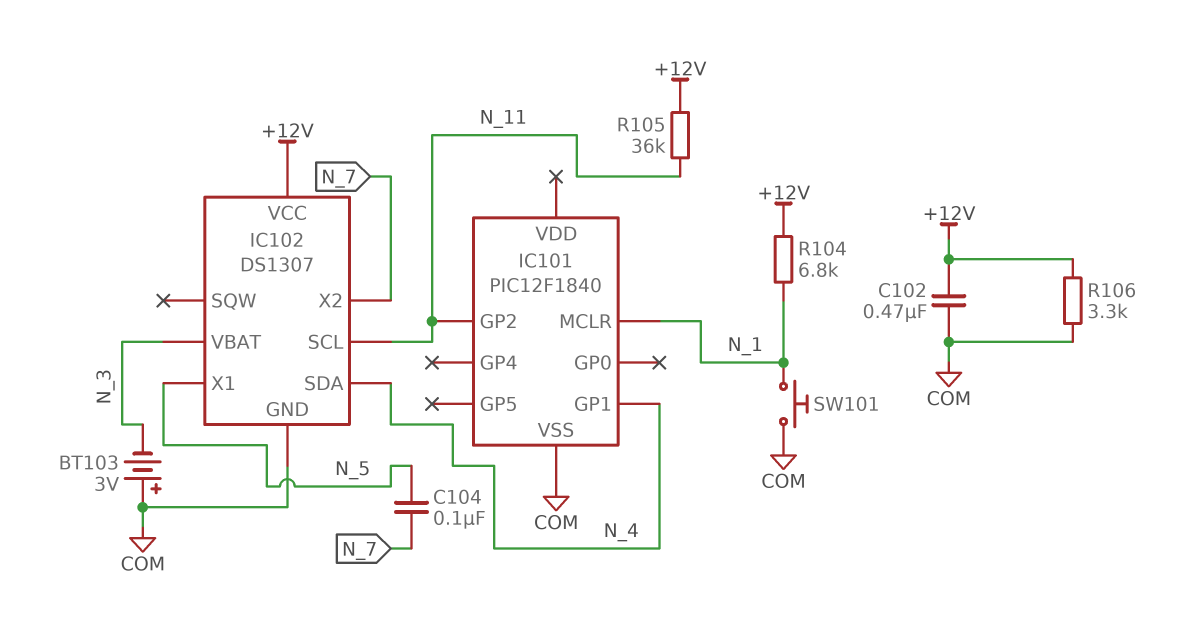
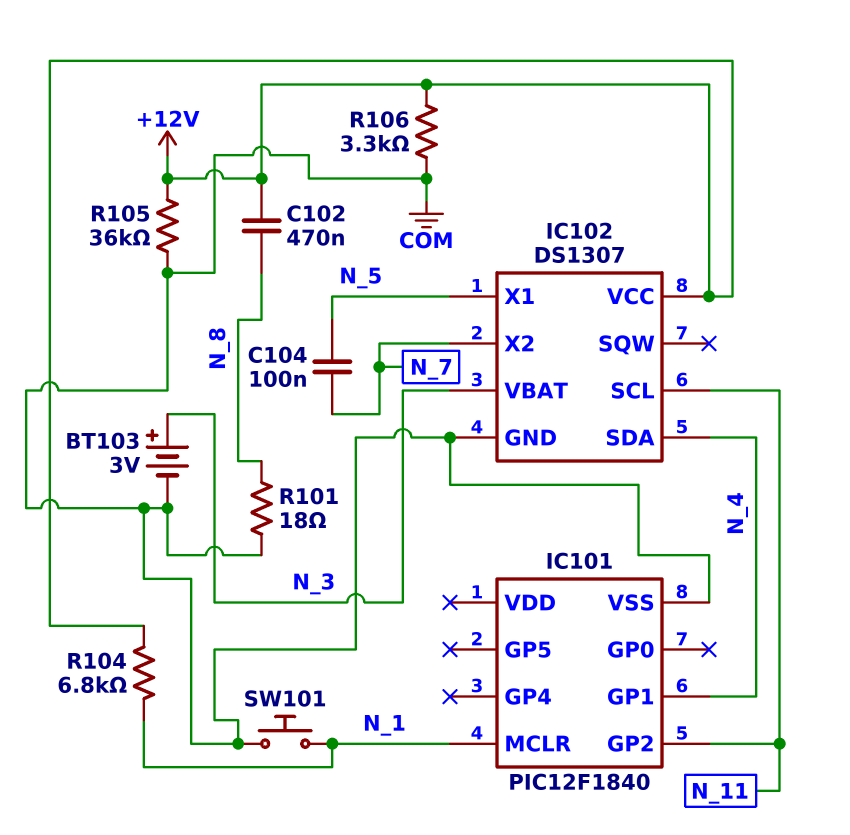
BT103: 3V (plus COM, minus N_3) -> 3V (plus N_3, minus COM)
C102: 470nF (+12V, COM) -> 470nF (+12V, N_8)
R101: none -> 18 (COM, N_8)
R105: 36k (+12V, N_11) -> 36k (+12V, COM)

